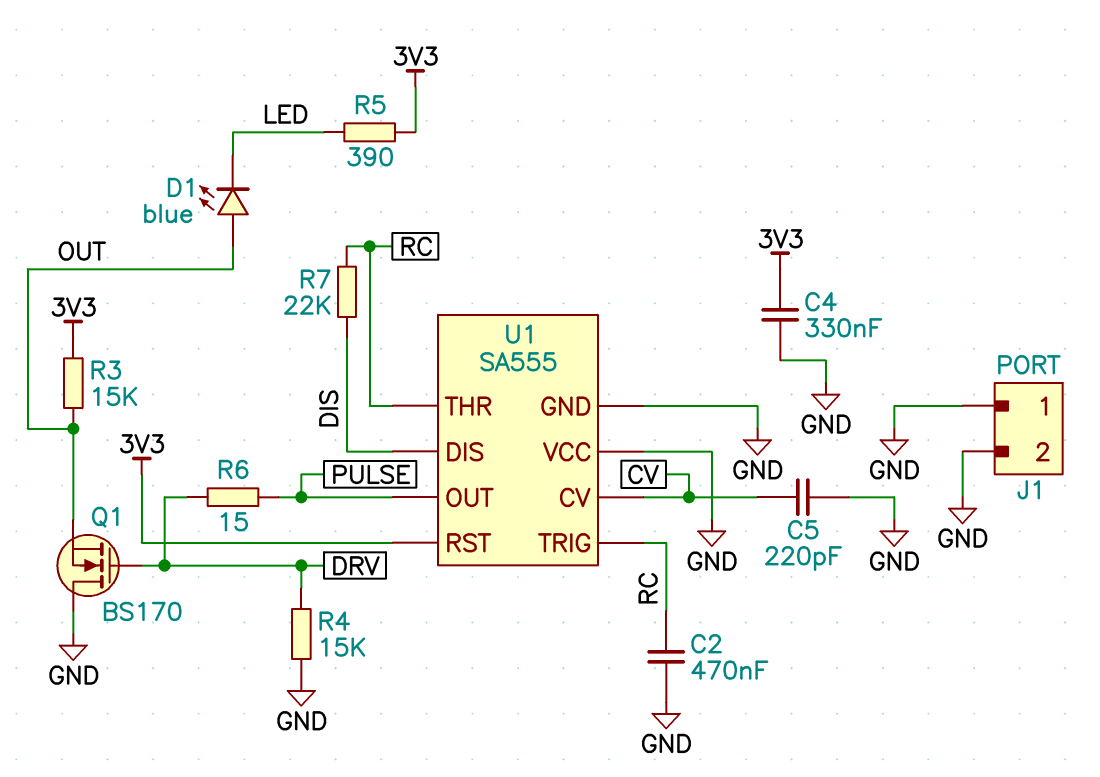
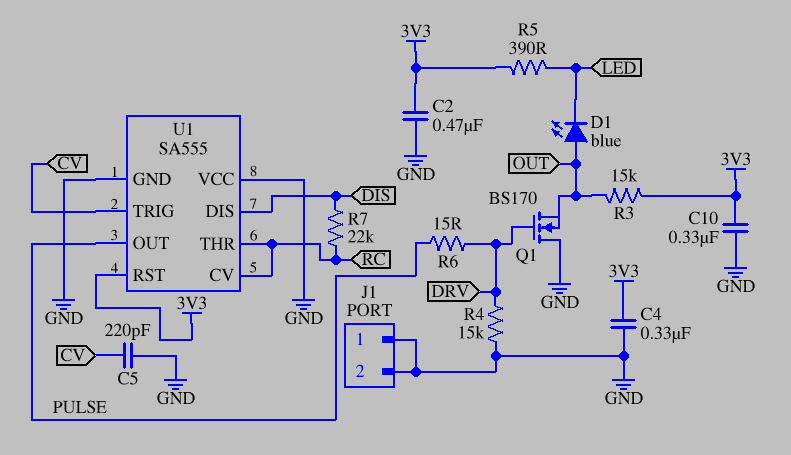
C2: 470nF (GND, RC) -> 470nF (3V3, GND)
C10: none -> 330nF (3V3, GND)
U1 pin CV: CV -> RC
U1 pin TRIG: RC -> CV

